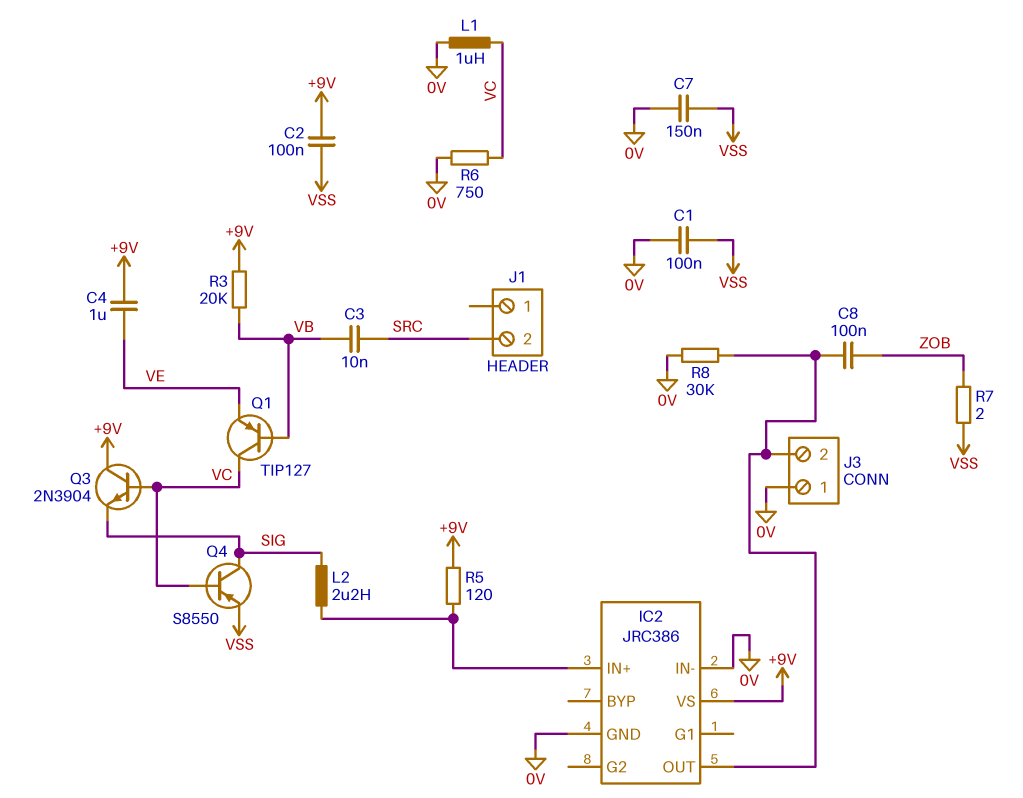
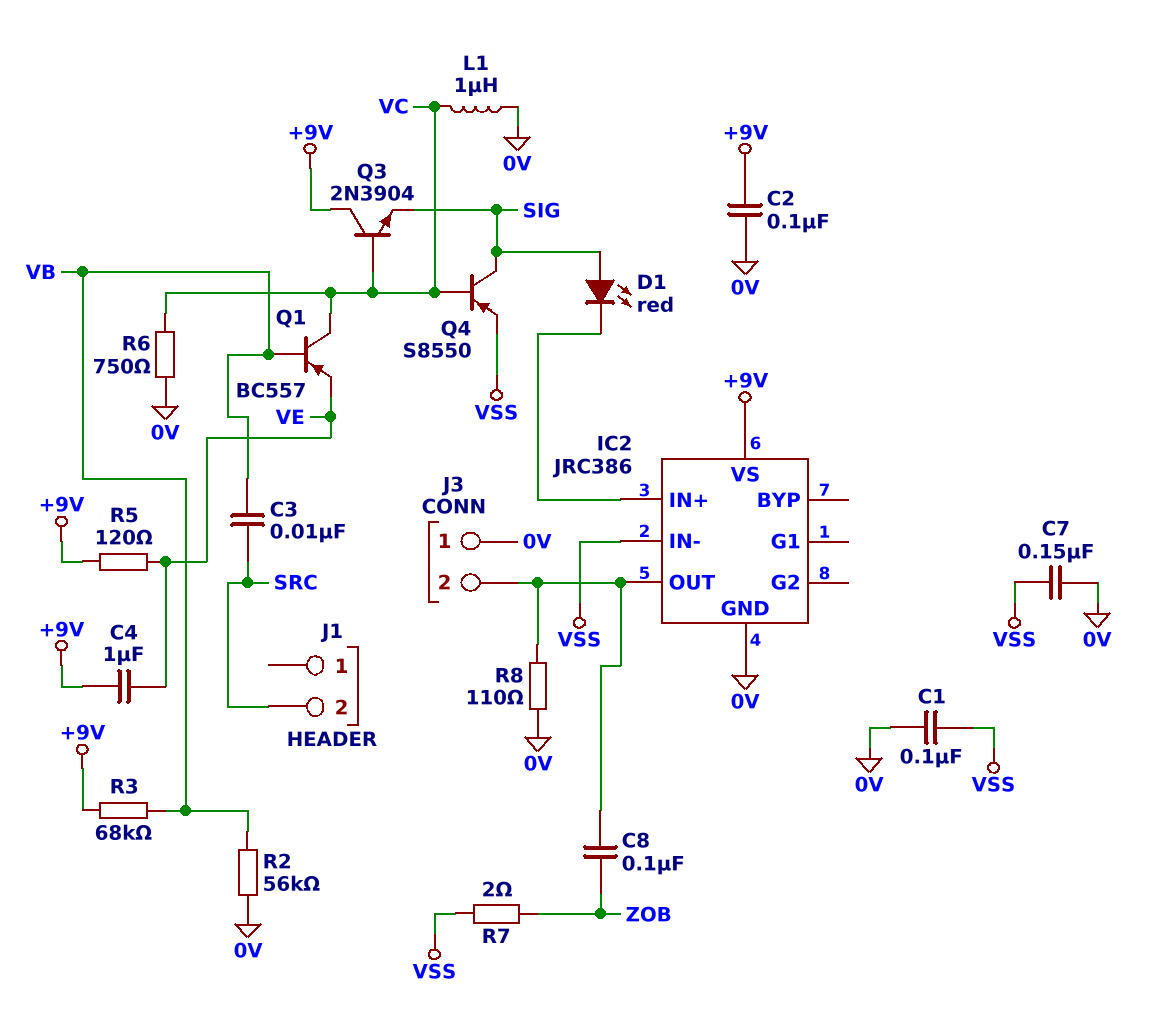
C2: 100nF (+9V, VSS) -> 100nF (+9V, 0V)
D1: none -> LED red (A SIG, K IC2/IN+)
IC2 pin IN-: 0V -> VSS
L2: 2.2uH (IC2/IN+, SIG) -> none
Q1: PNP TIP127 (B VB, C VC, E VE) -> PNP BC557 (B VB, C VC, E VE)
R2: none -> 56k (0V, VB)
R3: 20k (+9V, VB) -> 68k (+9V, VB)
R5: 120 (+9V, IC2/IN+) -> 120 (+9V, VE)
R8: 30k (0V, IC2/OUT) -> 110 (0V, IC2/OUT)

